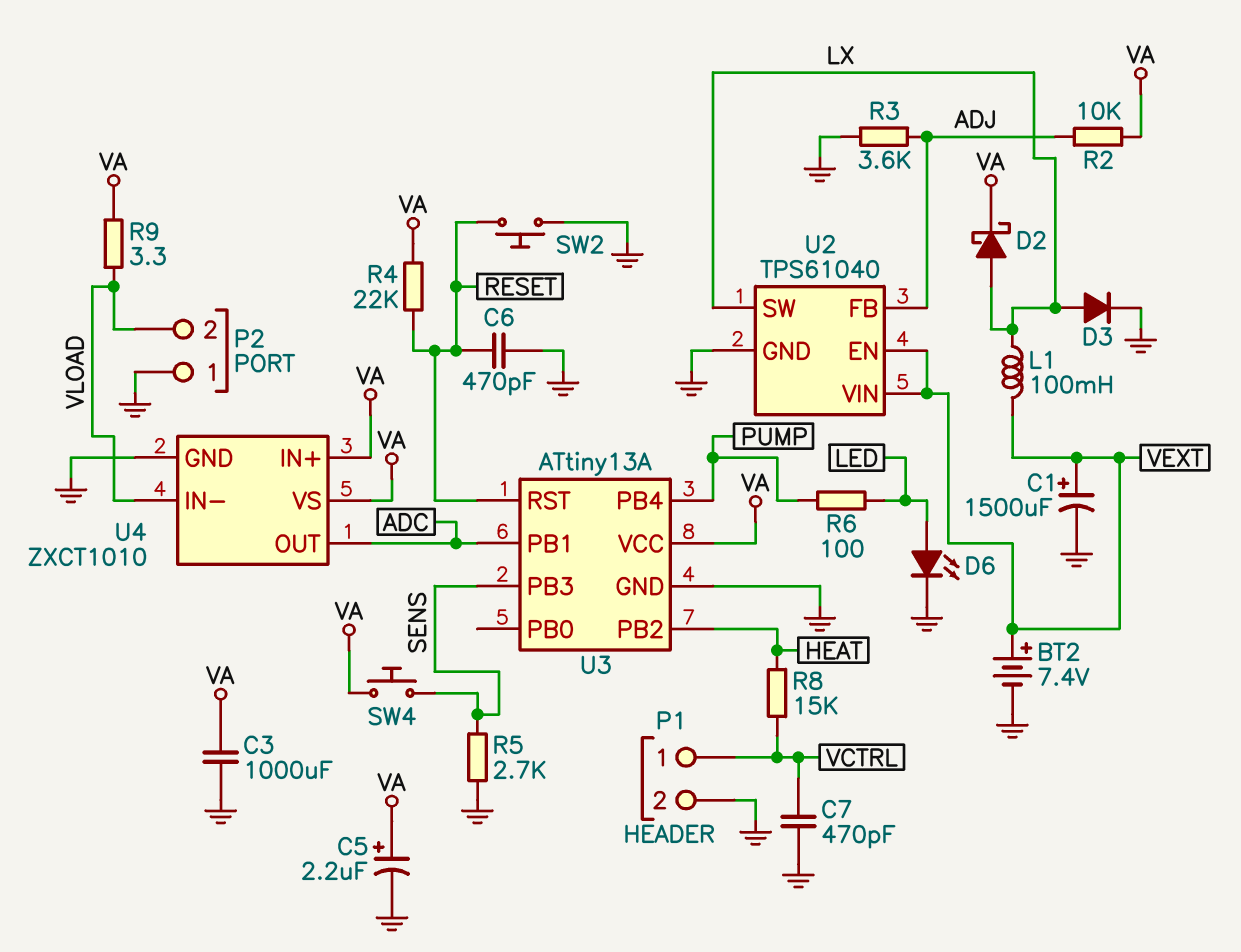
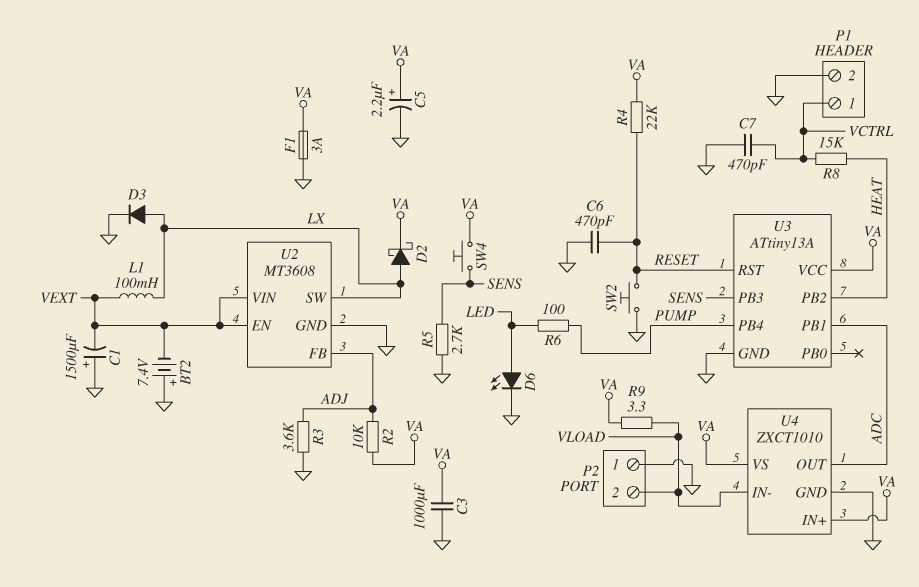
BT2: 7.4V (plus VEXT, minus GND) -> 7.4V (plus GND, minus VEXT)
C1: 1500uF (plus VEXT, minus GND) -> 1500uF (plus GND, minus VEXT)
F1: none -> 3A (GND, VA)
U2: TPS61040 -> MT3608

